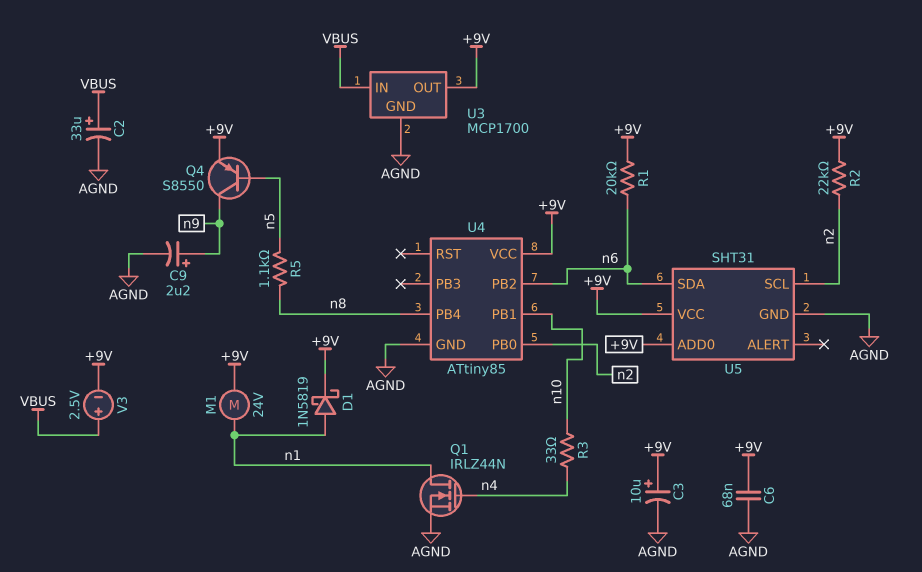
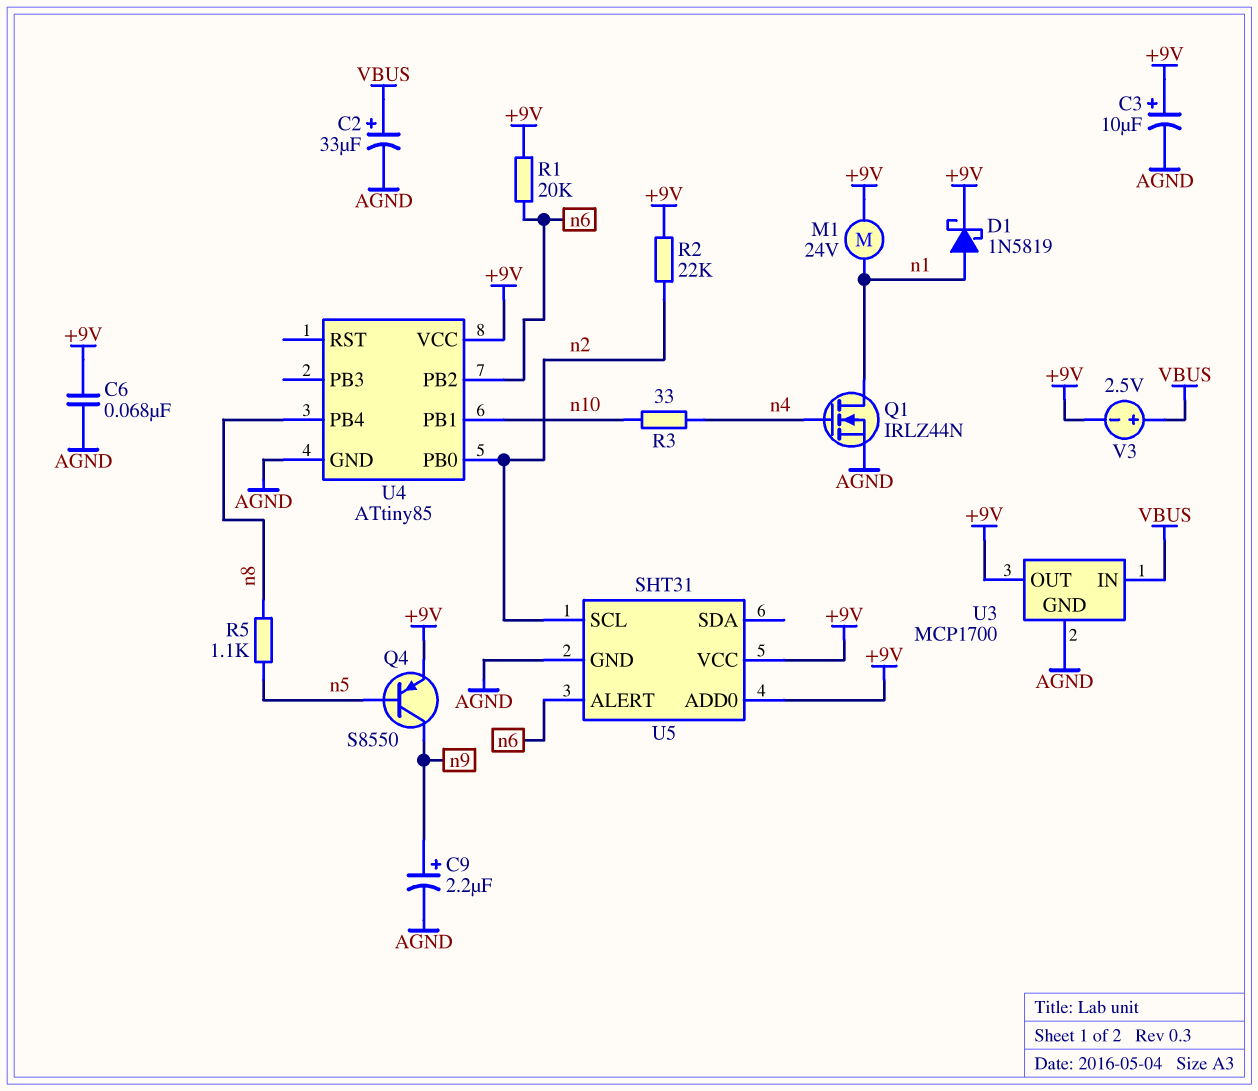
U5 pin ALERT: none -> n6
U5 pin SDA: n6 -> none

